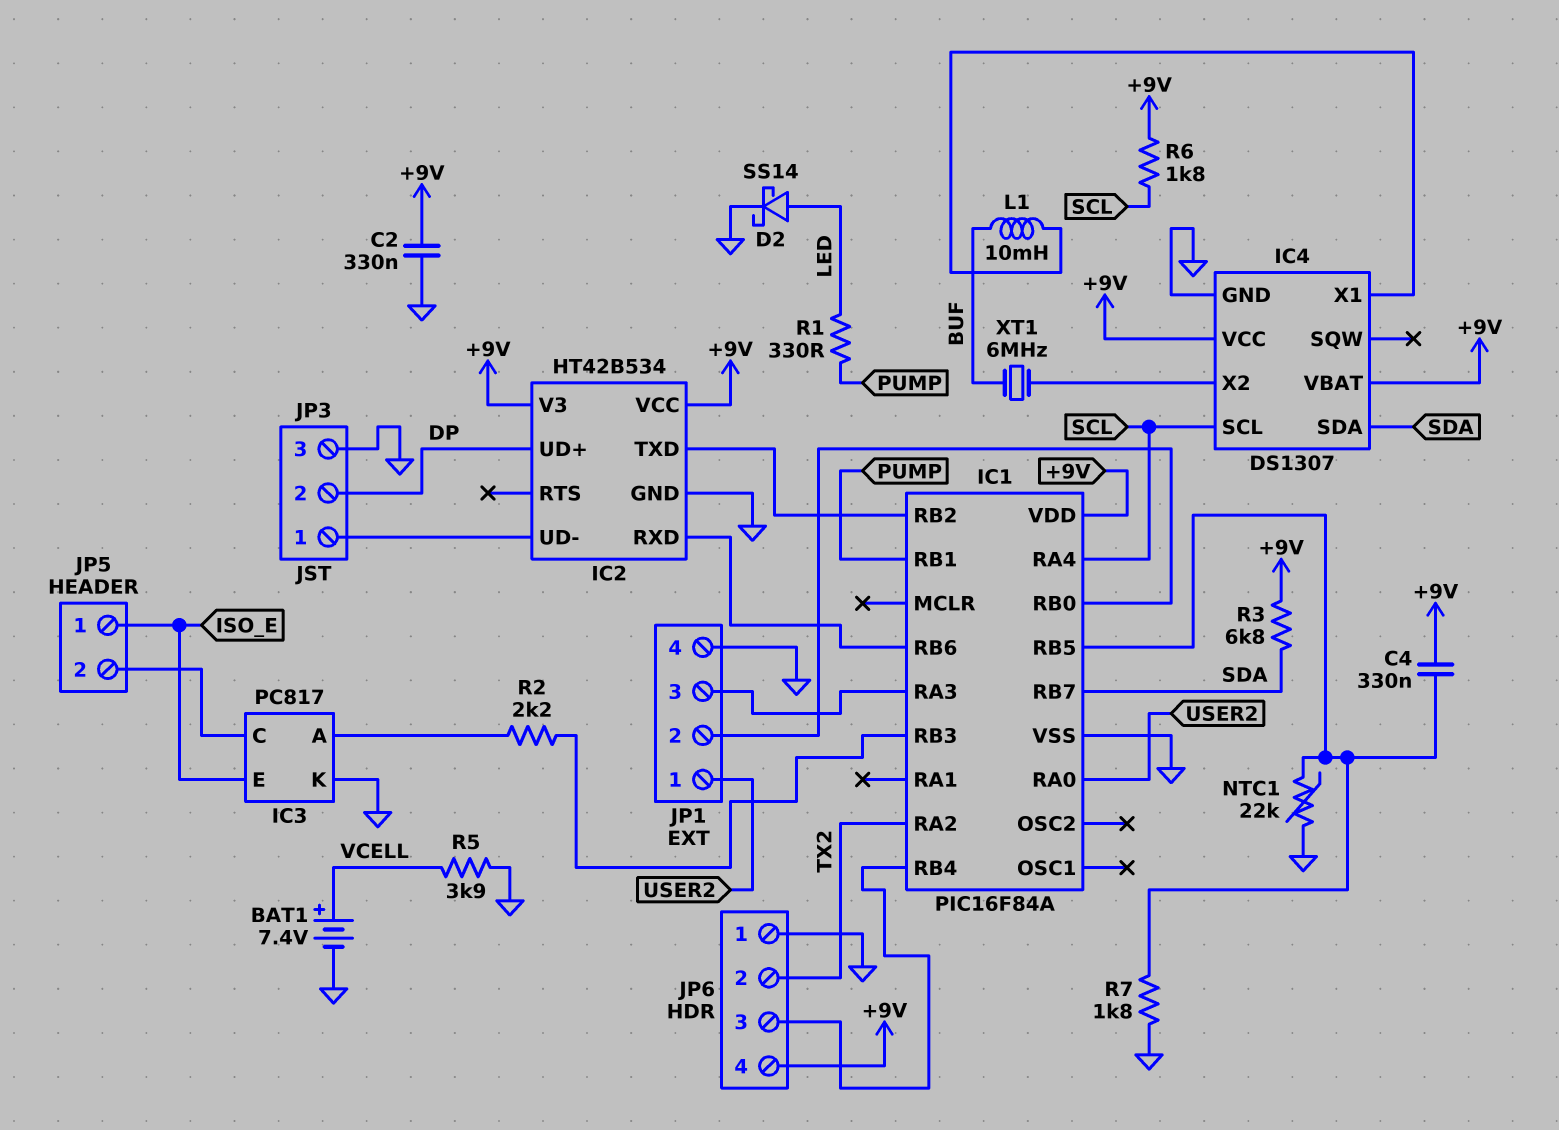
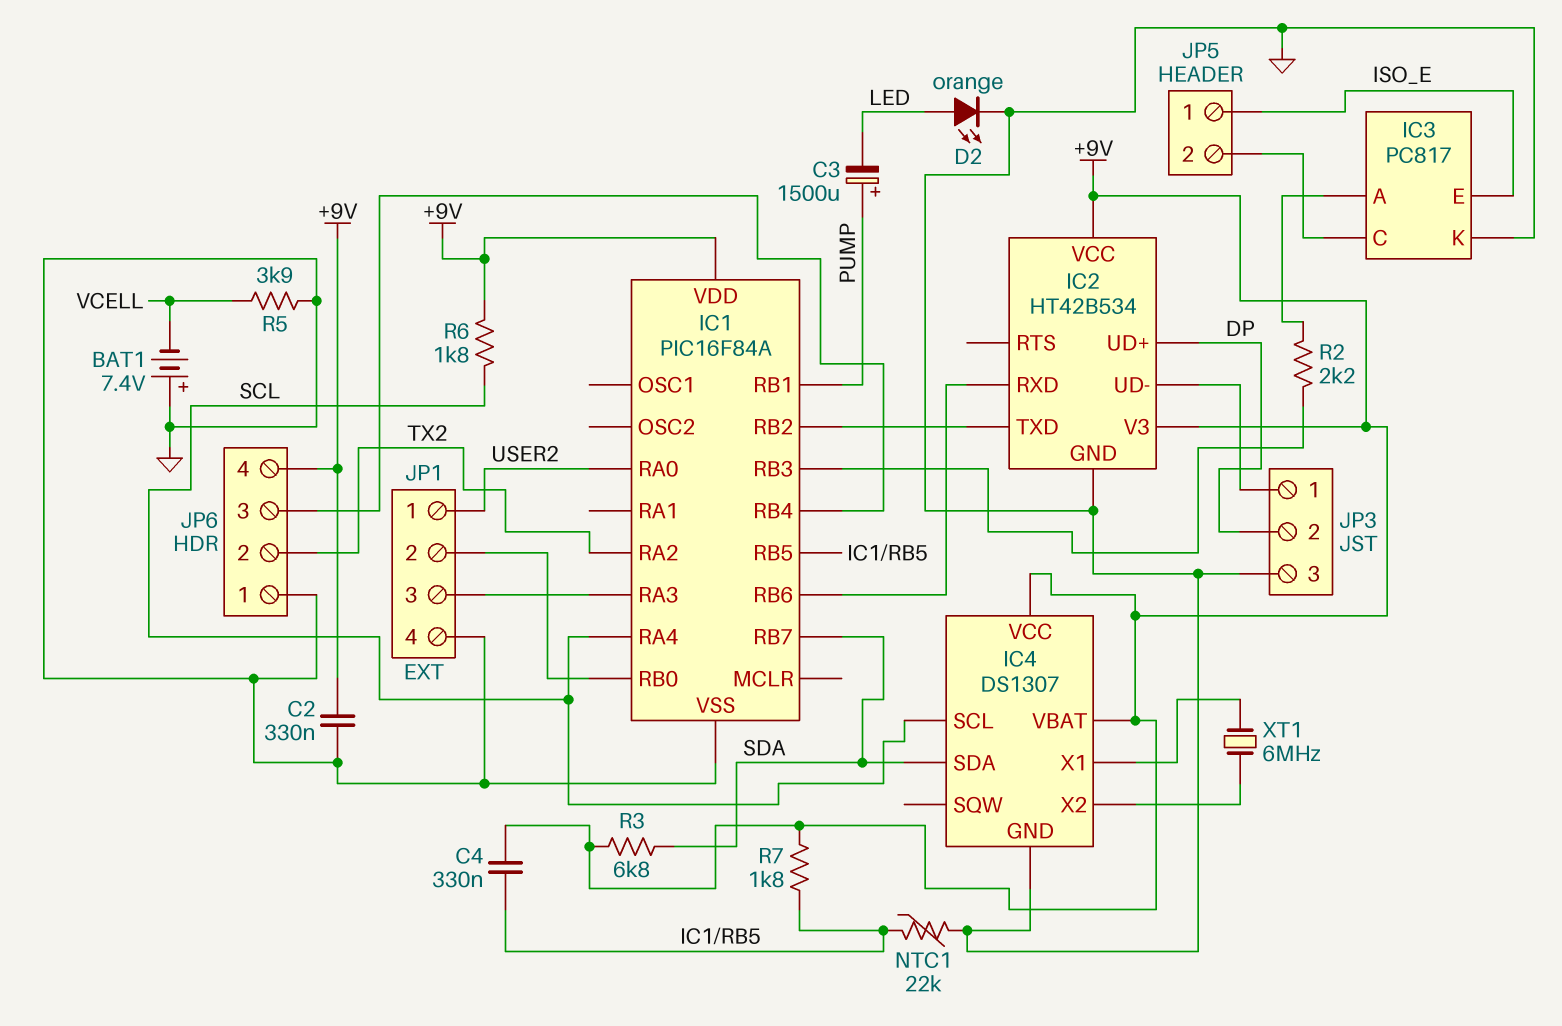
BAT1: 7.4V (plus VCELL, minus GND) -> 7.4V (plus GND, minus VCELL)
C3: none -> 1500uF (plus PUMP, minus LED)
D2: schottky SS14 (A LED, K GND) -> LED orange (A LED, K GND)
L1: 10mH (BUF, IC4/X1) -> none
R1: 330 (LED, PUMP) -> none
R7: 1.8k (GND, IC1/RB5) -> 1.8k (+9V, IC1/RB5)
XT1: 6MHz (BUF, IC4/X2) -> 6MHz (IC4/X1, IC4/X2)

